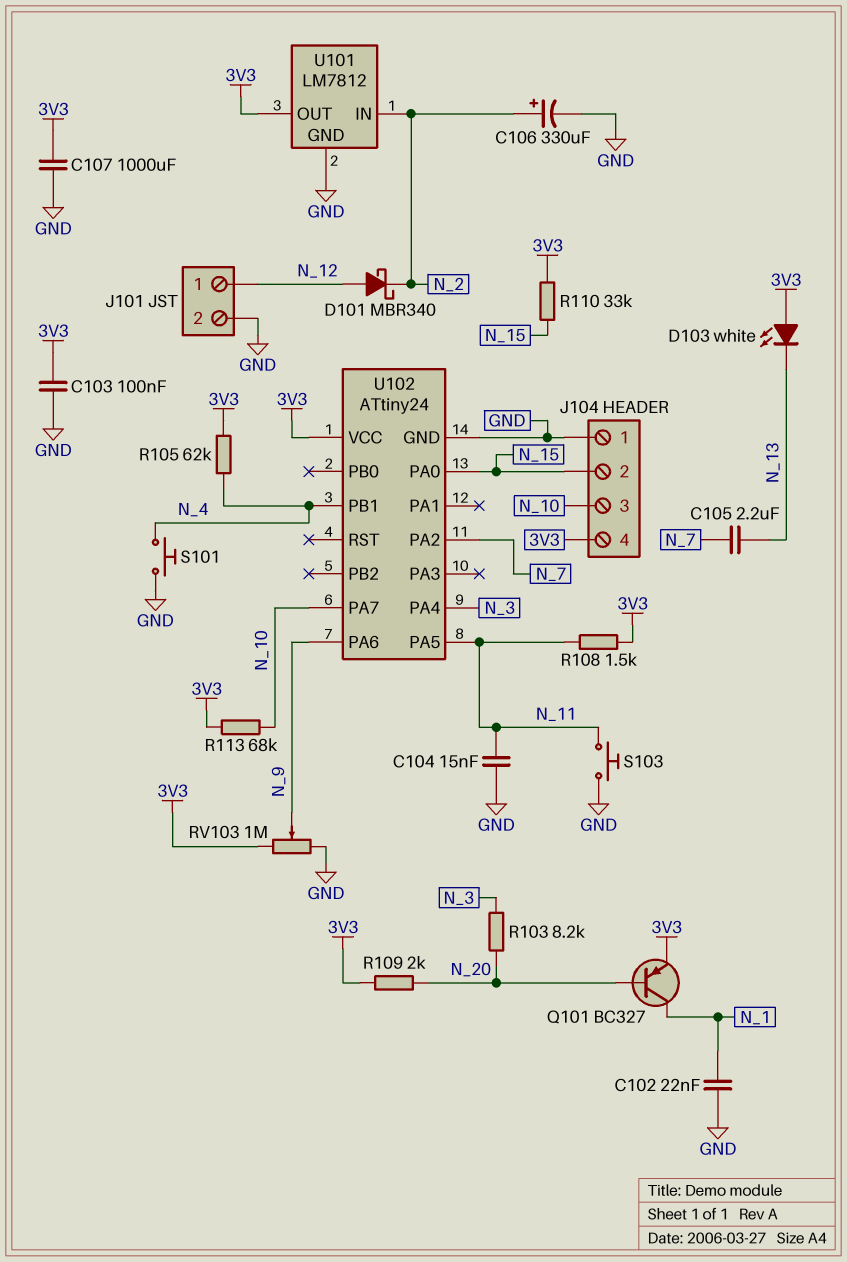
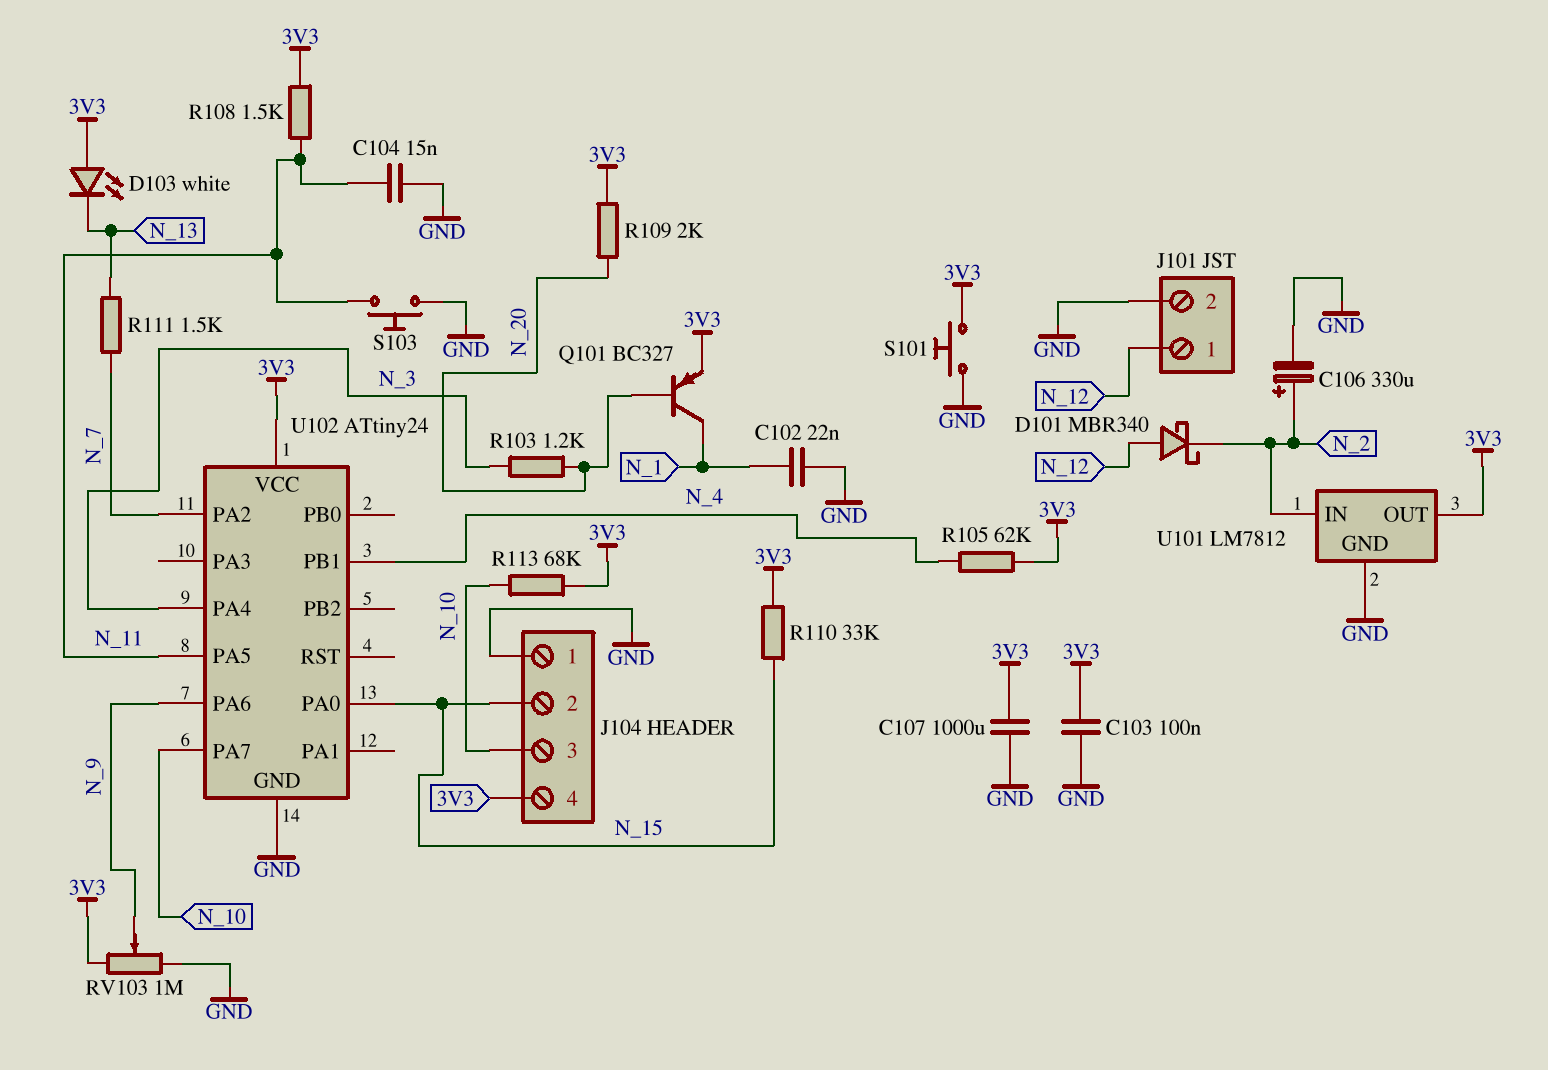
C105: 2.2uF (N_7, N_13) -> none
R103: 8.2k (N_3, N_20) -> 1.2k (N_3, N_20)
R111: none -> 1.5k (N_7, N_13)
S101: button (GND, N_4) -> button (3V3, GND)

